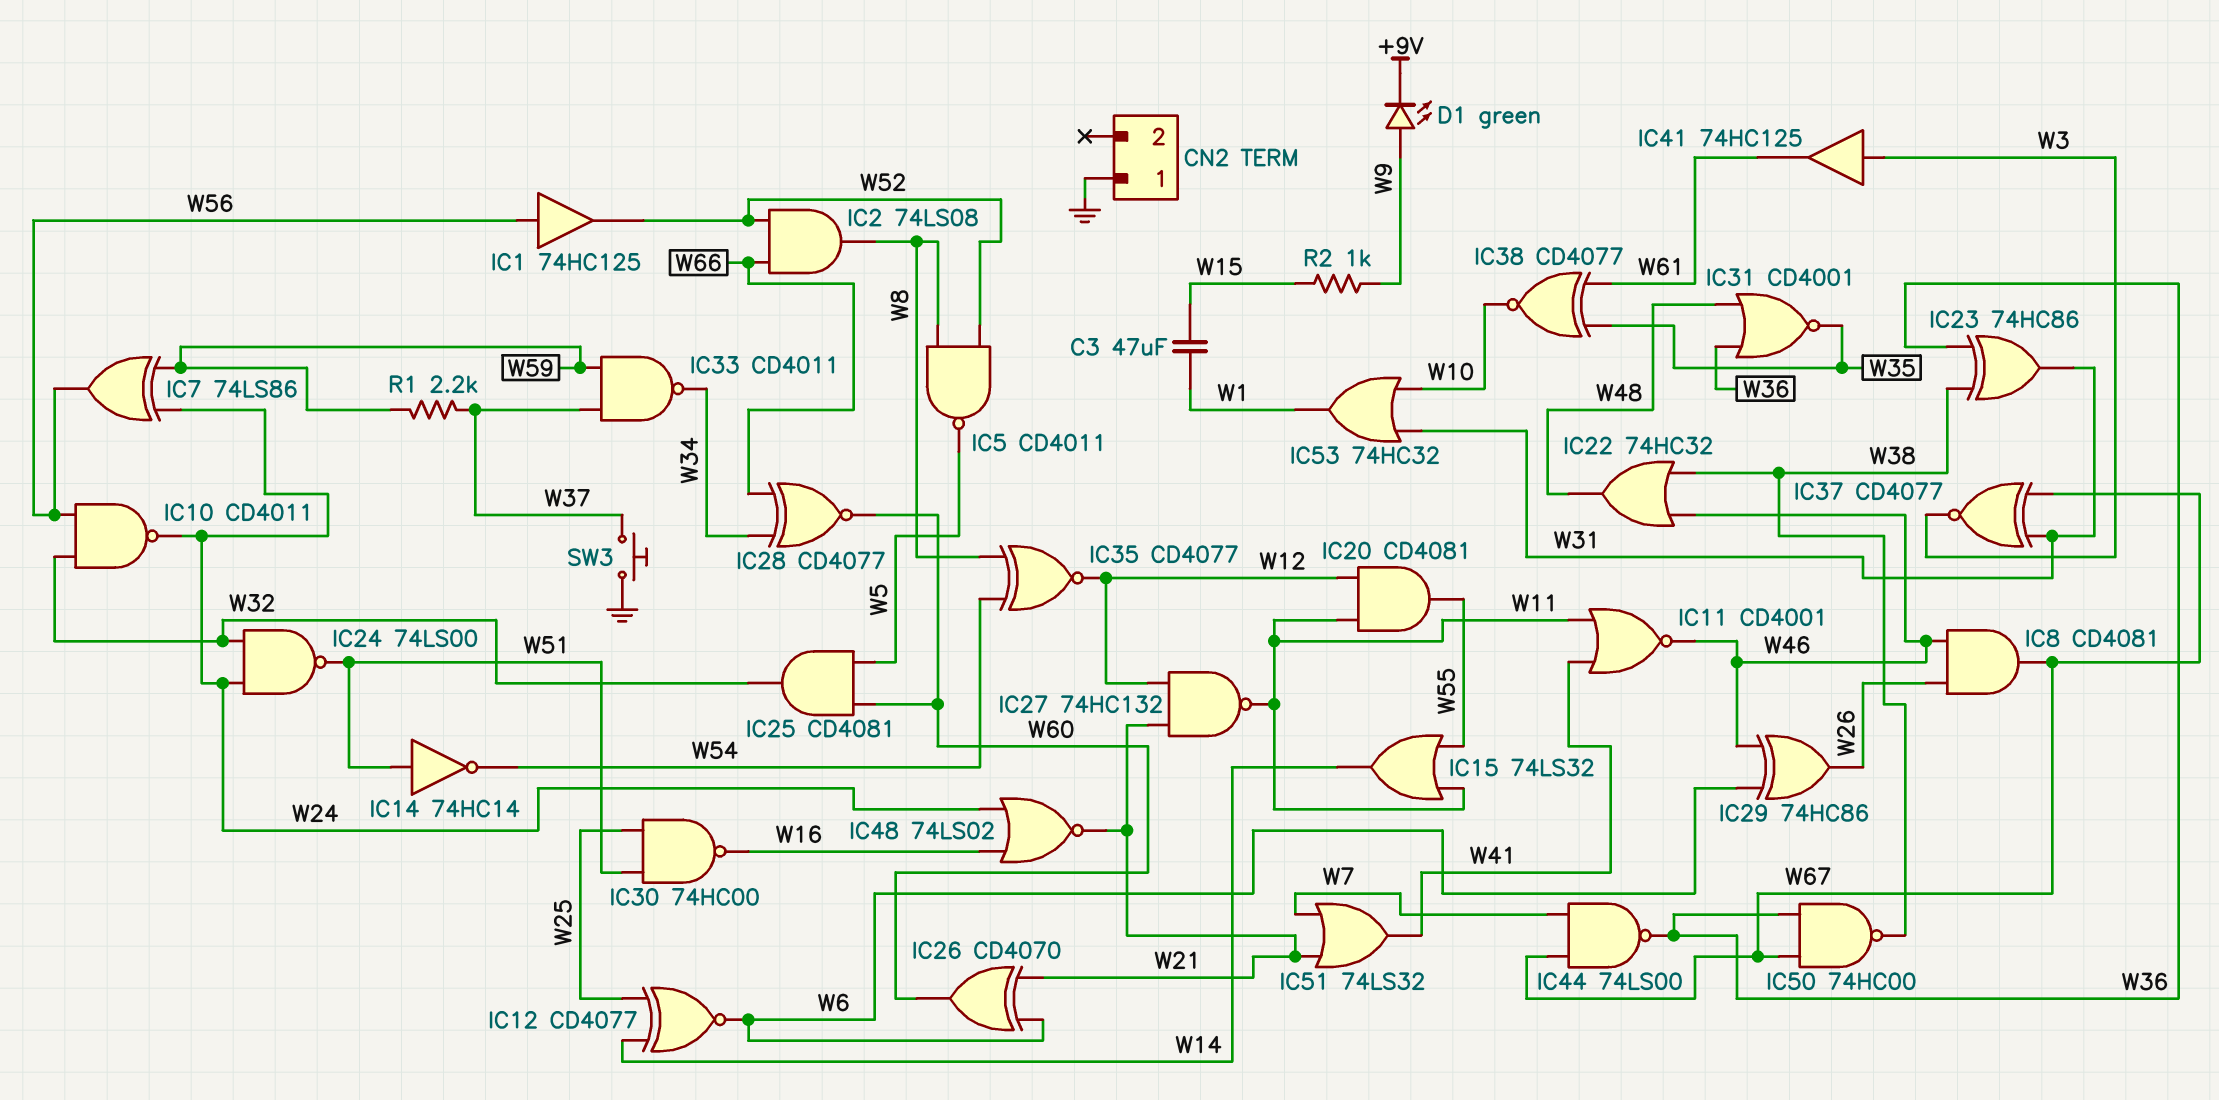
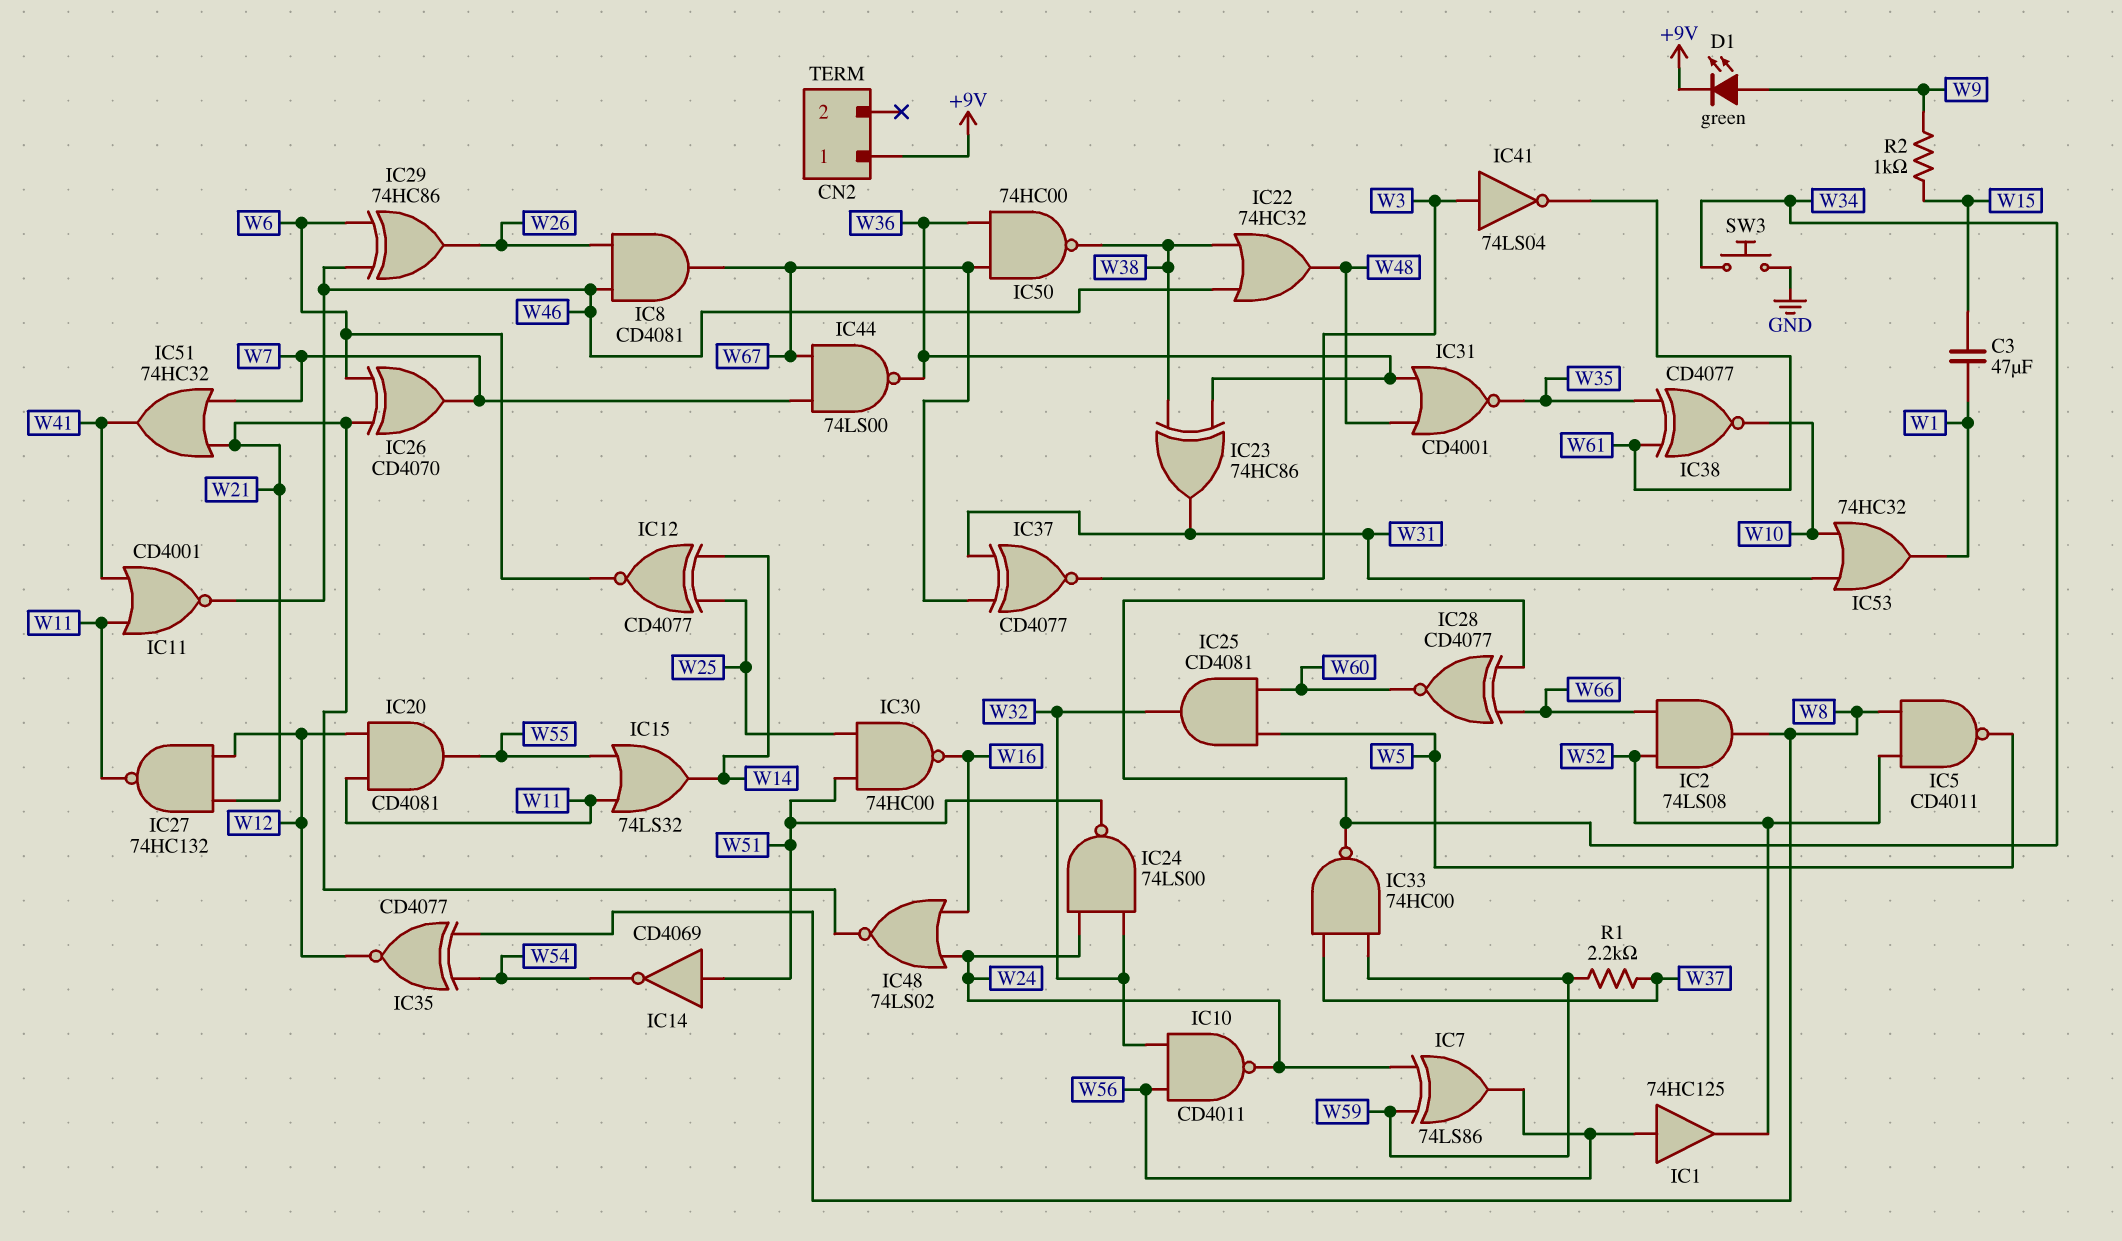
CN2 pin 1: GND -> +9V
IC14: NOT 74HC14 (in W51, out W54) -> NOT CD4069 (in W51, out W54)
IC26: XOR CD4070 (in W6, in W21, out W60) -> XOR CD4070 (in W6, in W21, out W7)
IC33: NAND CD4011 (in W37, in W59, out W34) -> NAND 74HC00 (in W37, in W59, out W34)
IC41: buffer 74HC125 (in W3, out W61) -> NOT 74LS04 (in W3, out W61)
IC51: OR 74LS32 (in W7, in W21, out W41) -> OR 74HC32 (in W7, in W21, out W41)
SW3: button (GND, W37) -> button (GND, W34)

